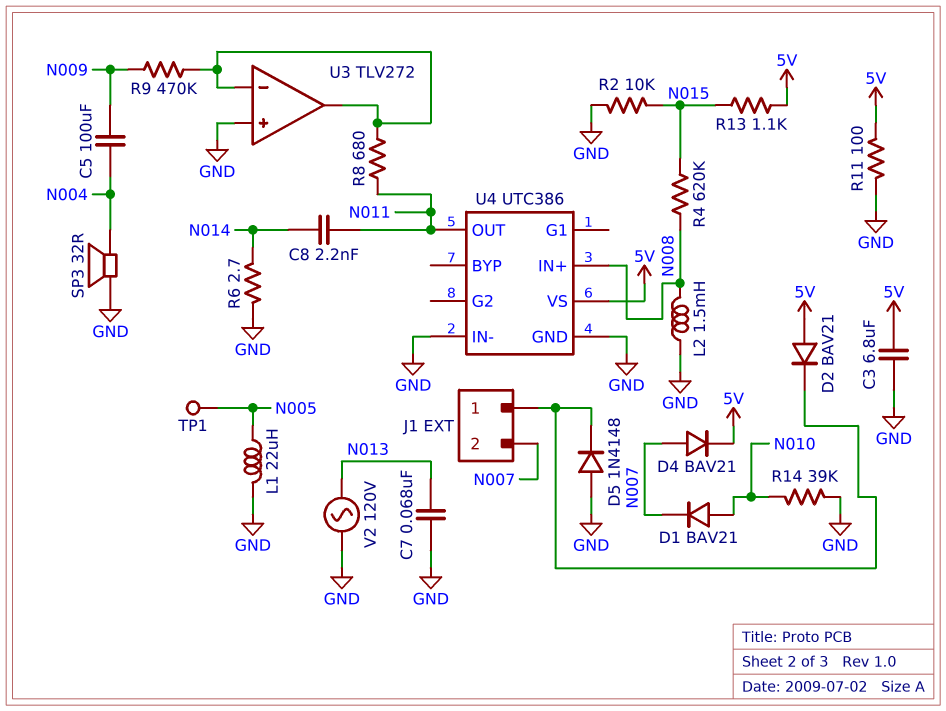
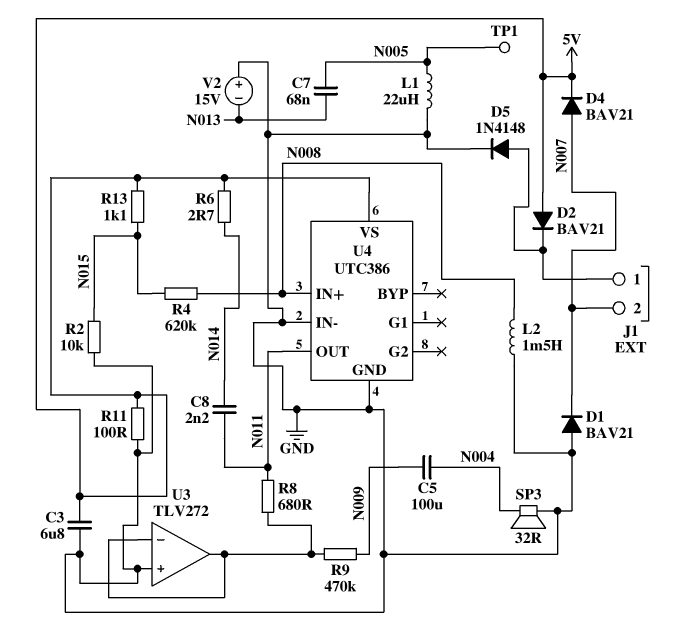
C7: 68nF (GND, N013) -> 68nF (N005, N013)
D1: diode BAV21 (A N010, K N007) -> diode BAV21 (A GND, K N007)
D5: diode 1N4148 (A GND, K J1/1) -> diode 1N4148 (A J1/1, K GND)
R6: 2.7 (GND, N014) -> 2.7 (5V, N014)
R14: 39k (GND, N010) -> none
V2: AC 120V (GND, N013) -> 15V (plus GND, minus N013)

